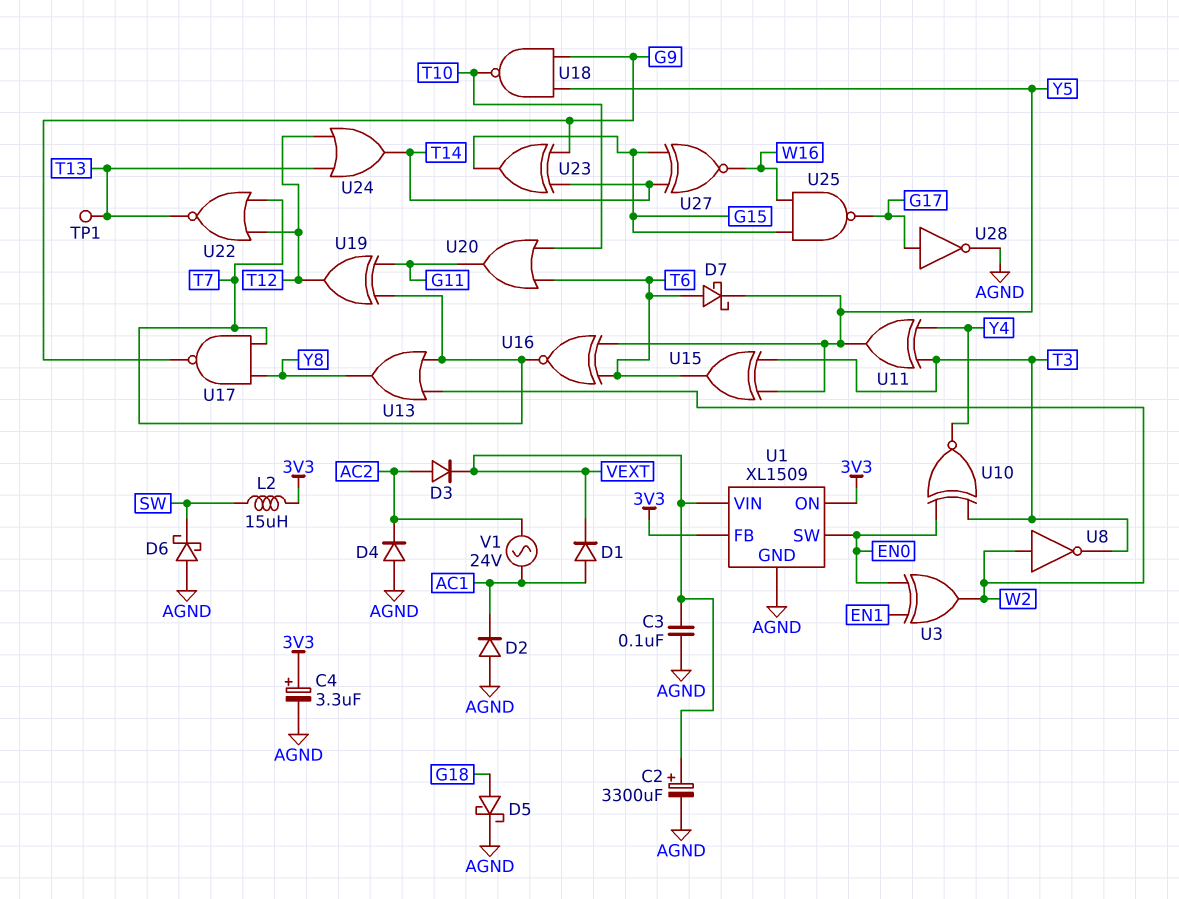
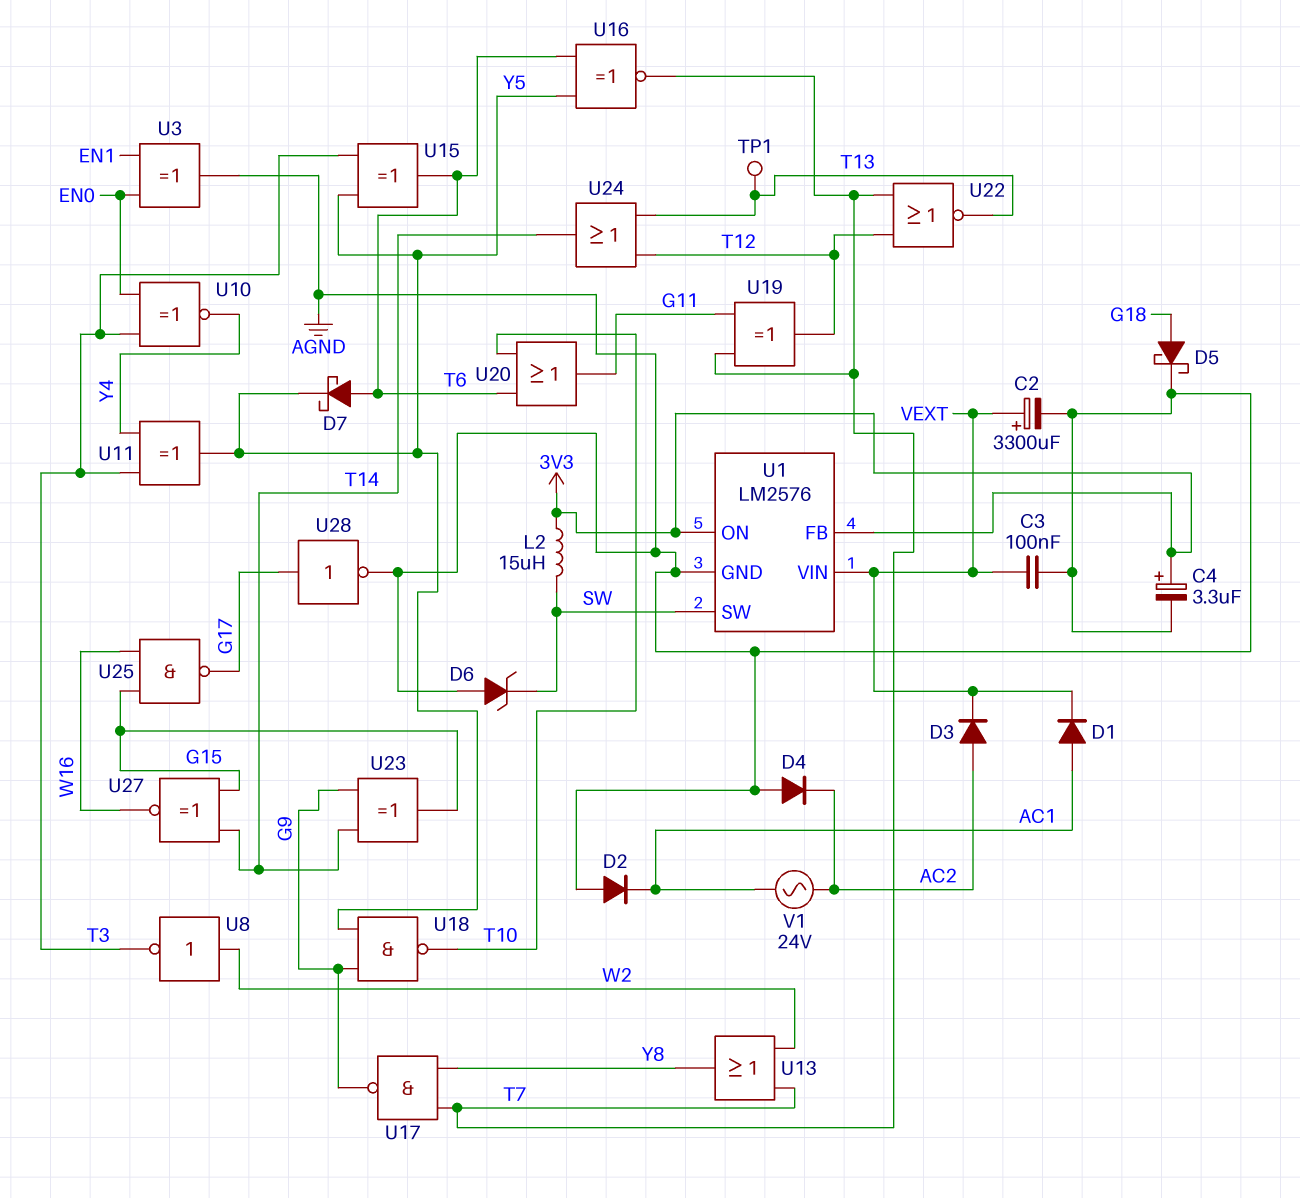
D6: schottky (A AGND, K SW) -> zener (A AGND, K SW)
U1: XL1509 -> LM2576
U1 pin SW: EN0 -> SW
U3: XOR (in EN0, in EN1, out W2) -> XOR (in EN0, in EN1, out AGND)

